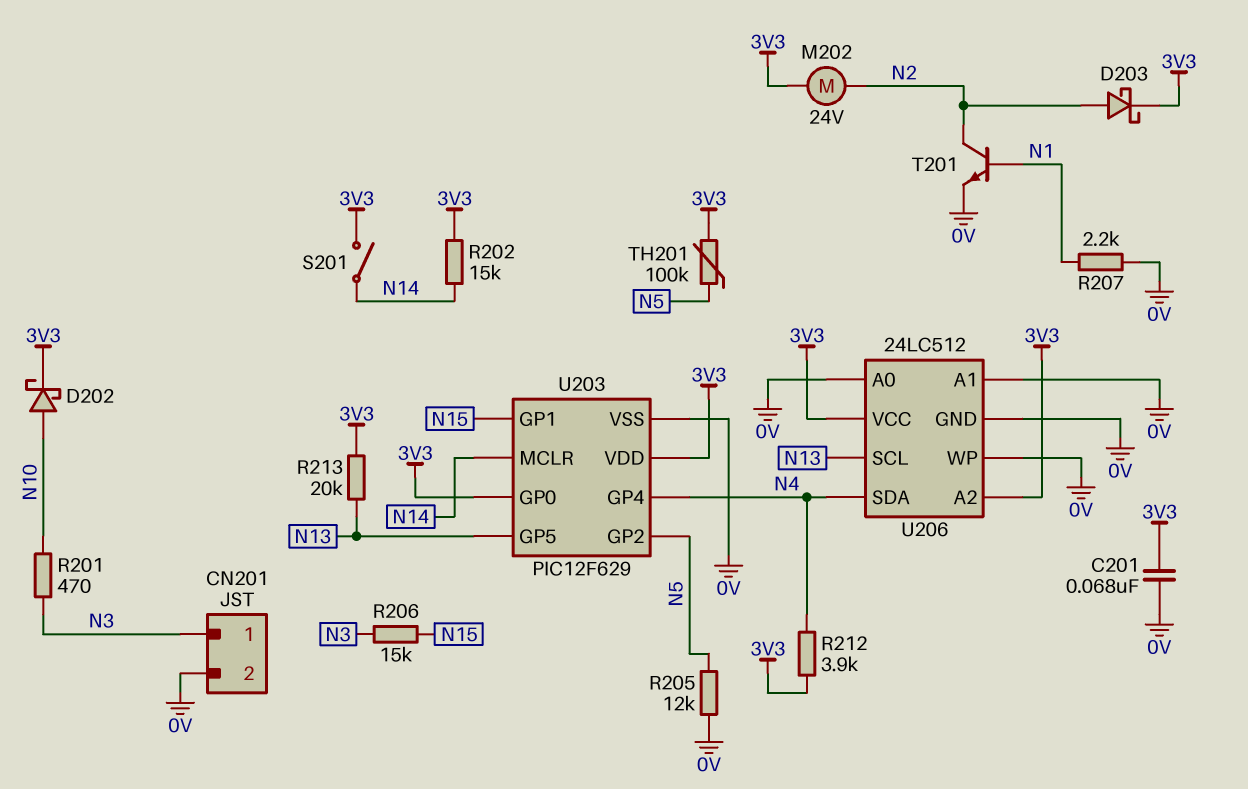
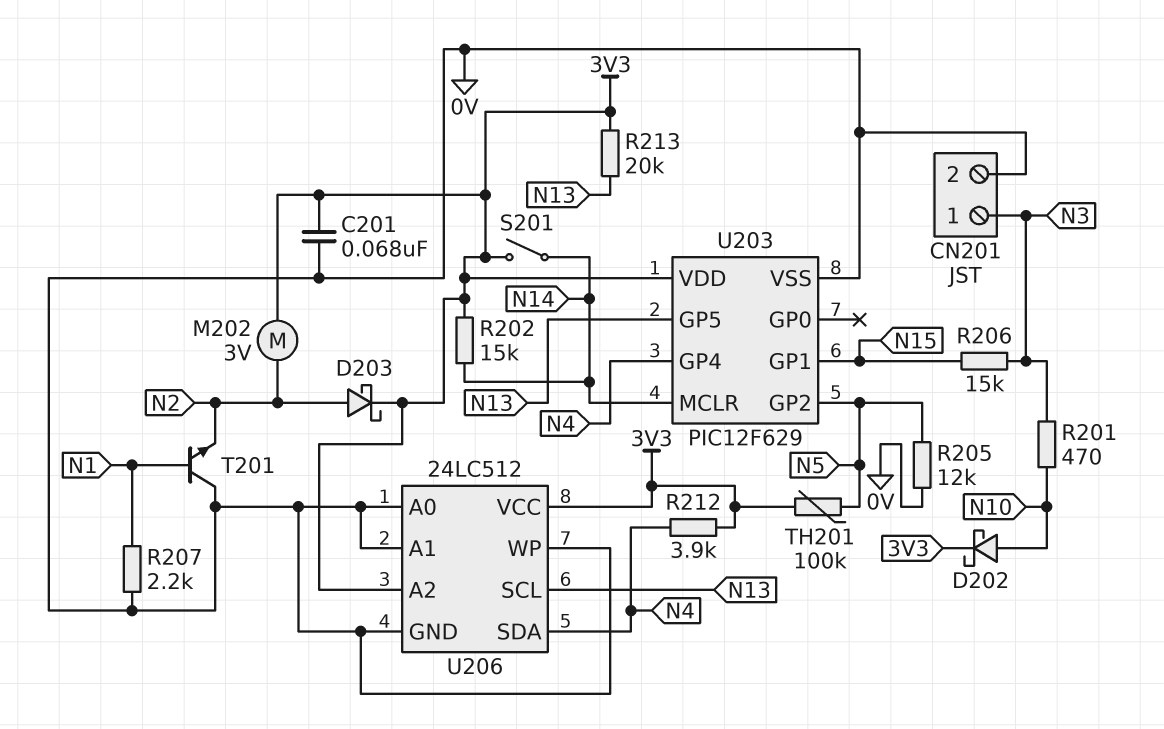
M202: motor 24V (3V3, N2) -> motor 3V (3V3, N2)
T201: NPN (B N1, C N2, E 0V) -> NPN (B N1, C 0V, E N2)
U203 pin GP0: 3V3 -> none

